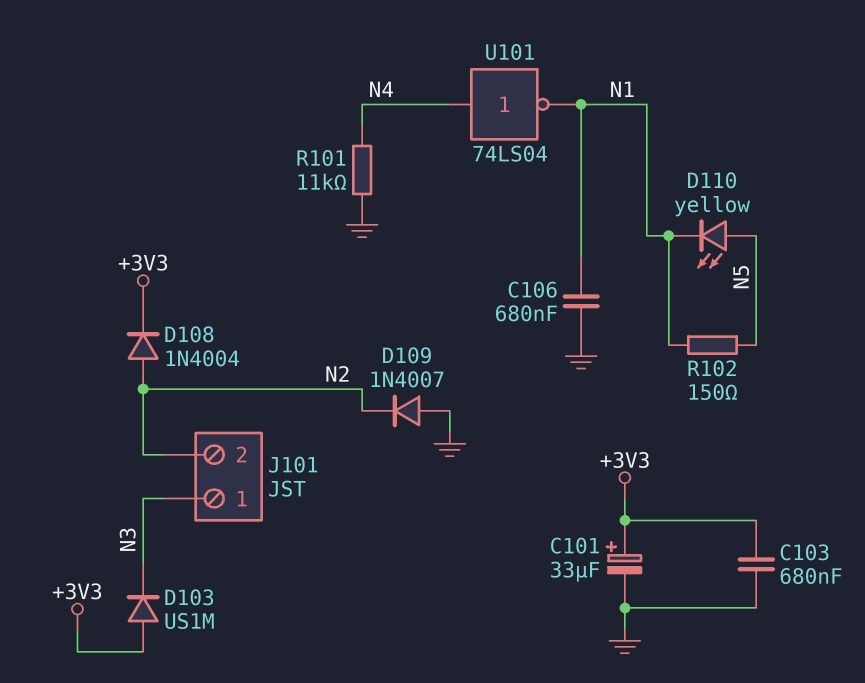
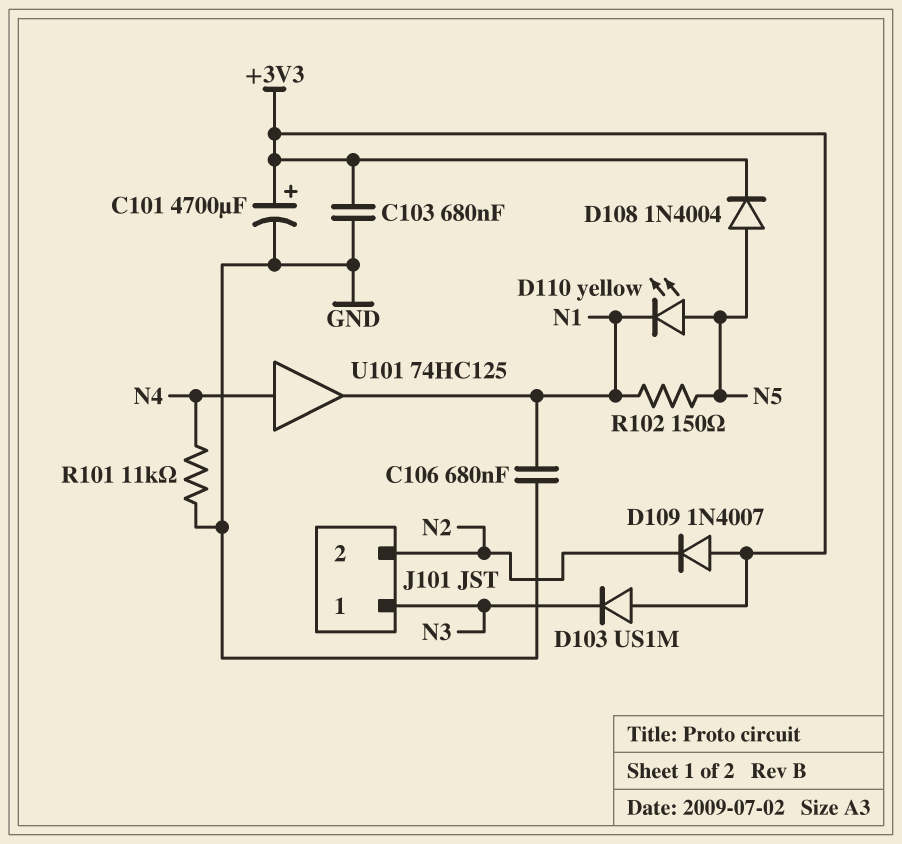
C101: 33uF (plus +3V3, minus GND) -> 4700uF (plus +3V3, minus GND)
D108: diode 1N4004 (A N2, K +3V3) -> diode 1N4004 (A N5, K +3V3)
D109: diode 1N4007 (A GND, K N2) -> diode 1N4007 (A +3V3, K N2)
U101: NOT 74LS04 (in N4, out N1) -> buffer 74HC125 (in N4, out N1)

